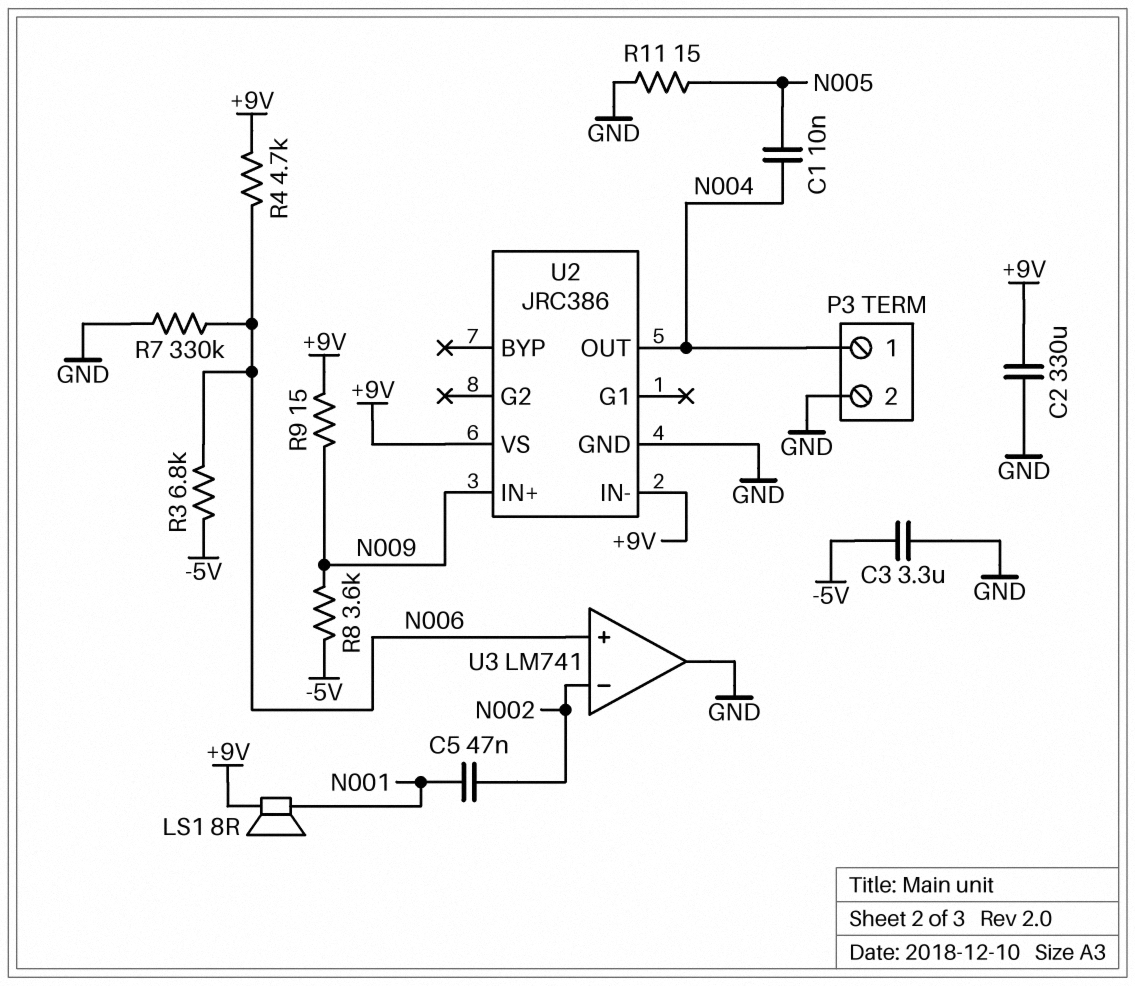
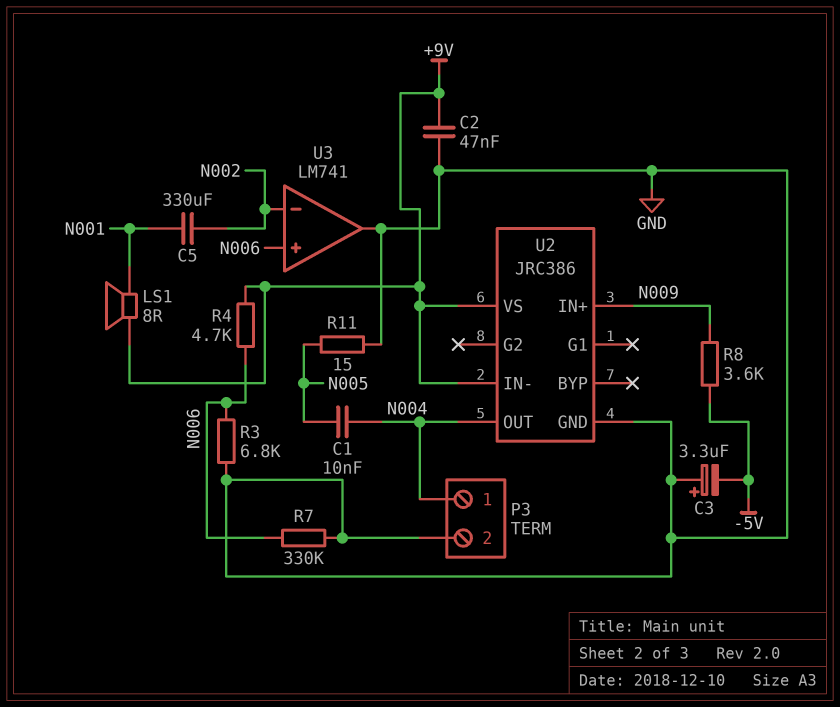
C2: 330uF (+9V, GND) -> 47nF (+9V, GND)
C3: 3.3uF (-5V, GND) -> 3.3uF (plus GND, minus -5V)
C5: 47nF (N001, N002) -> 330uF (N001, N002)
R3: 6.8k (-5V, N006) -> 6.8k (GND, N006)
R9: 15 (+9V, N009) -> none

